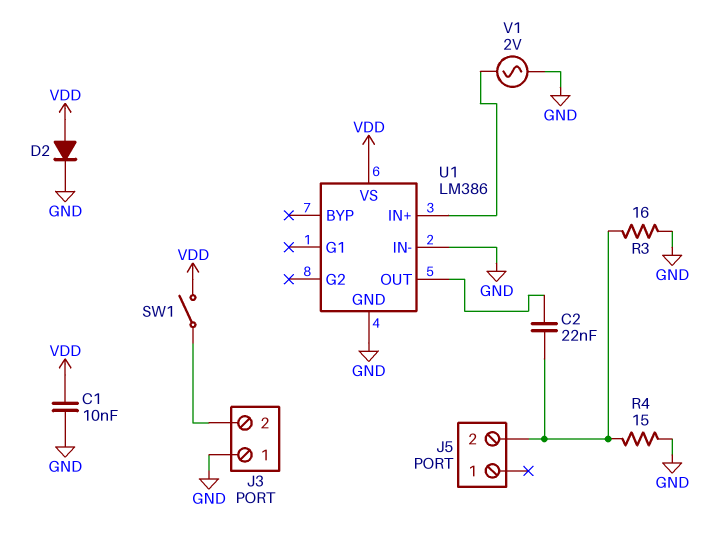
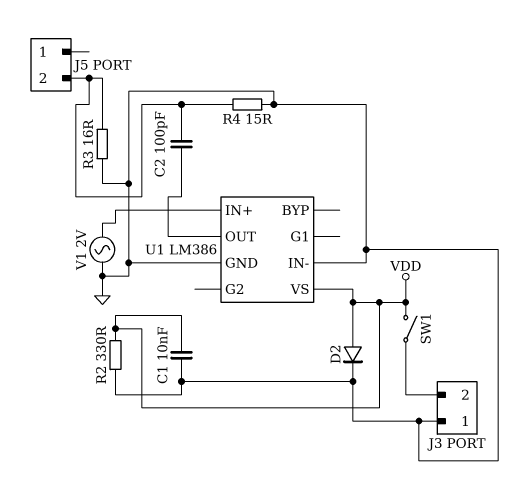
C2: 22nF (J5/2, U1/OUT) -> 100pF (J5/2, U1/OUT)
R2: none -> 330 (GND, VDD)

